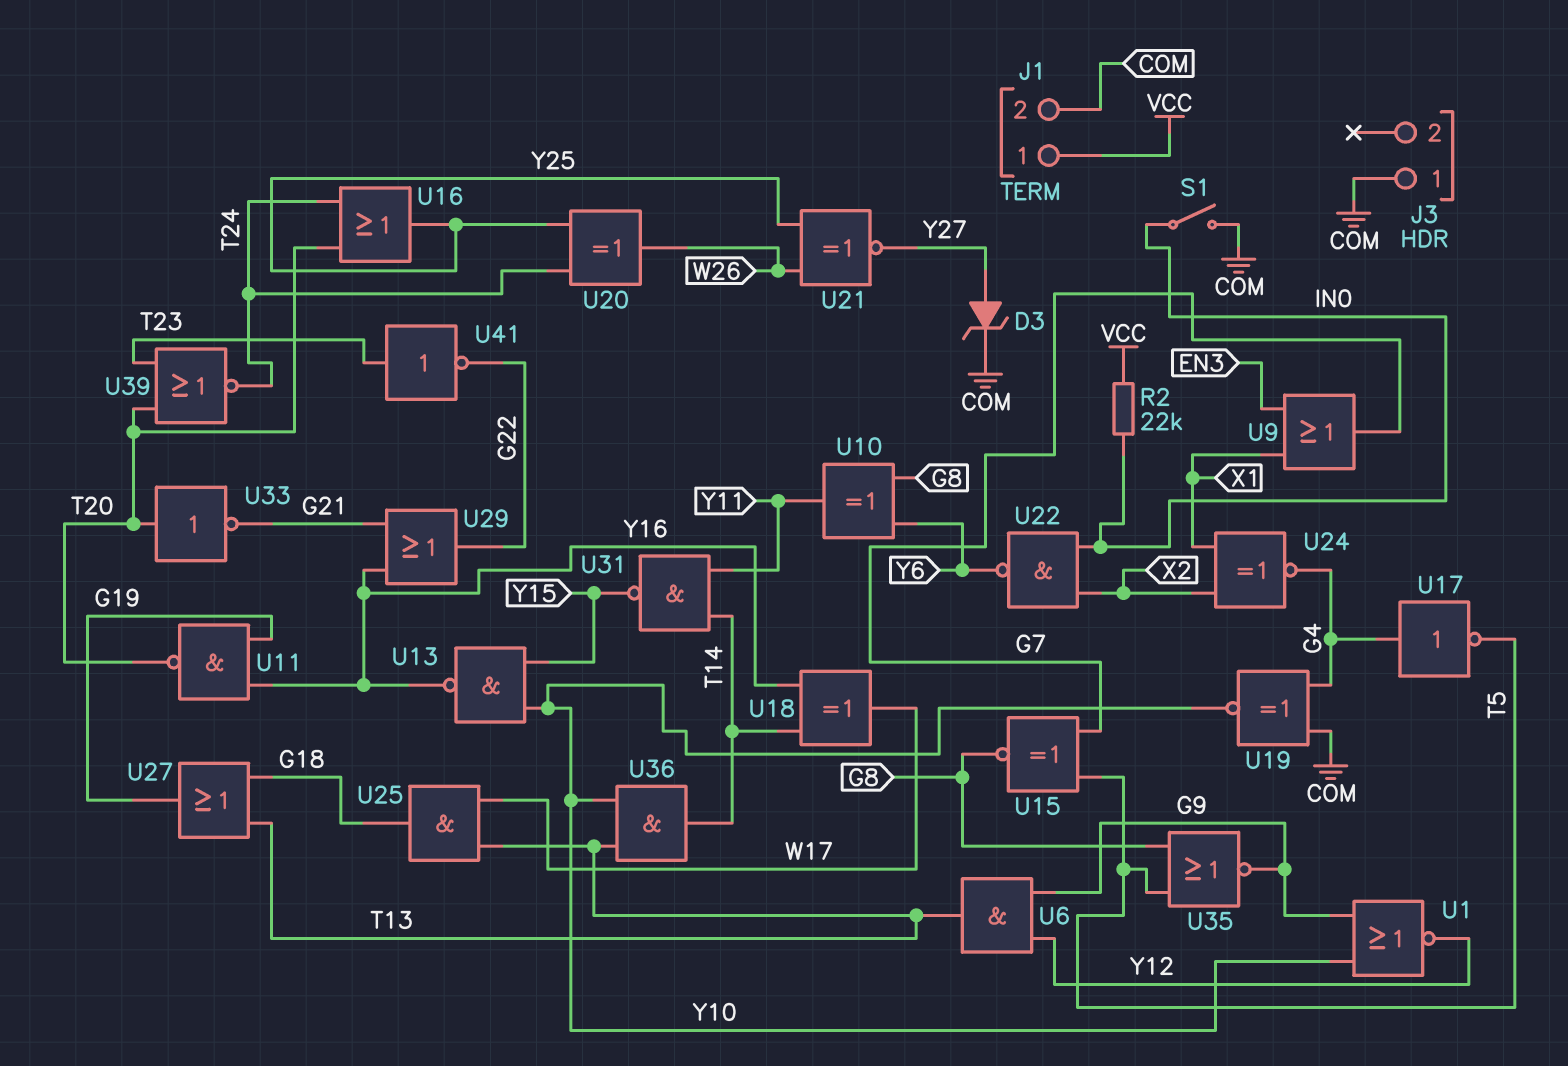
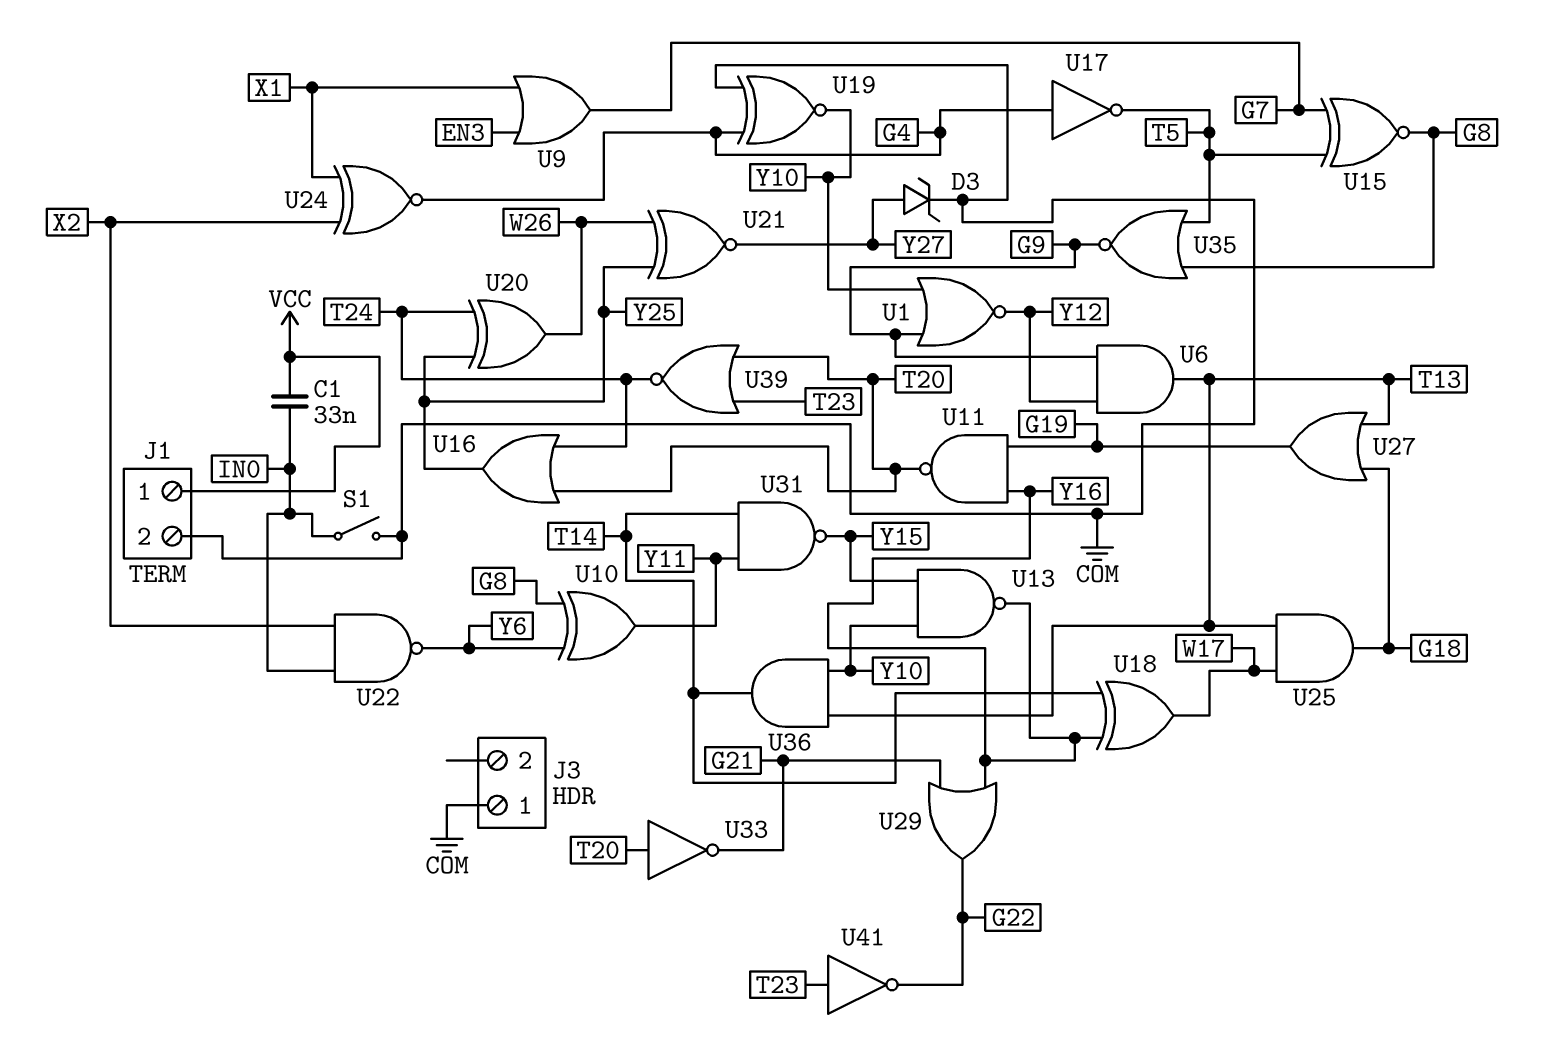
C1: none -> 33nF (IN0, VCC)
R2: 22k (IN0, VCC) -> none

